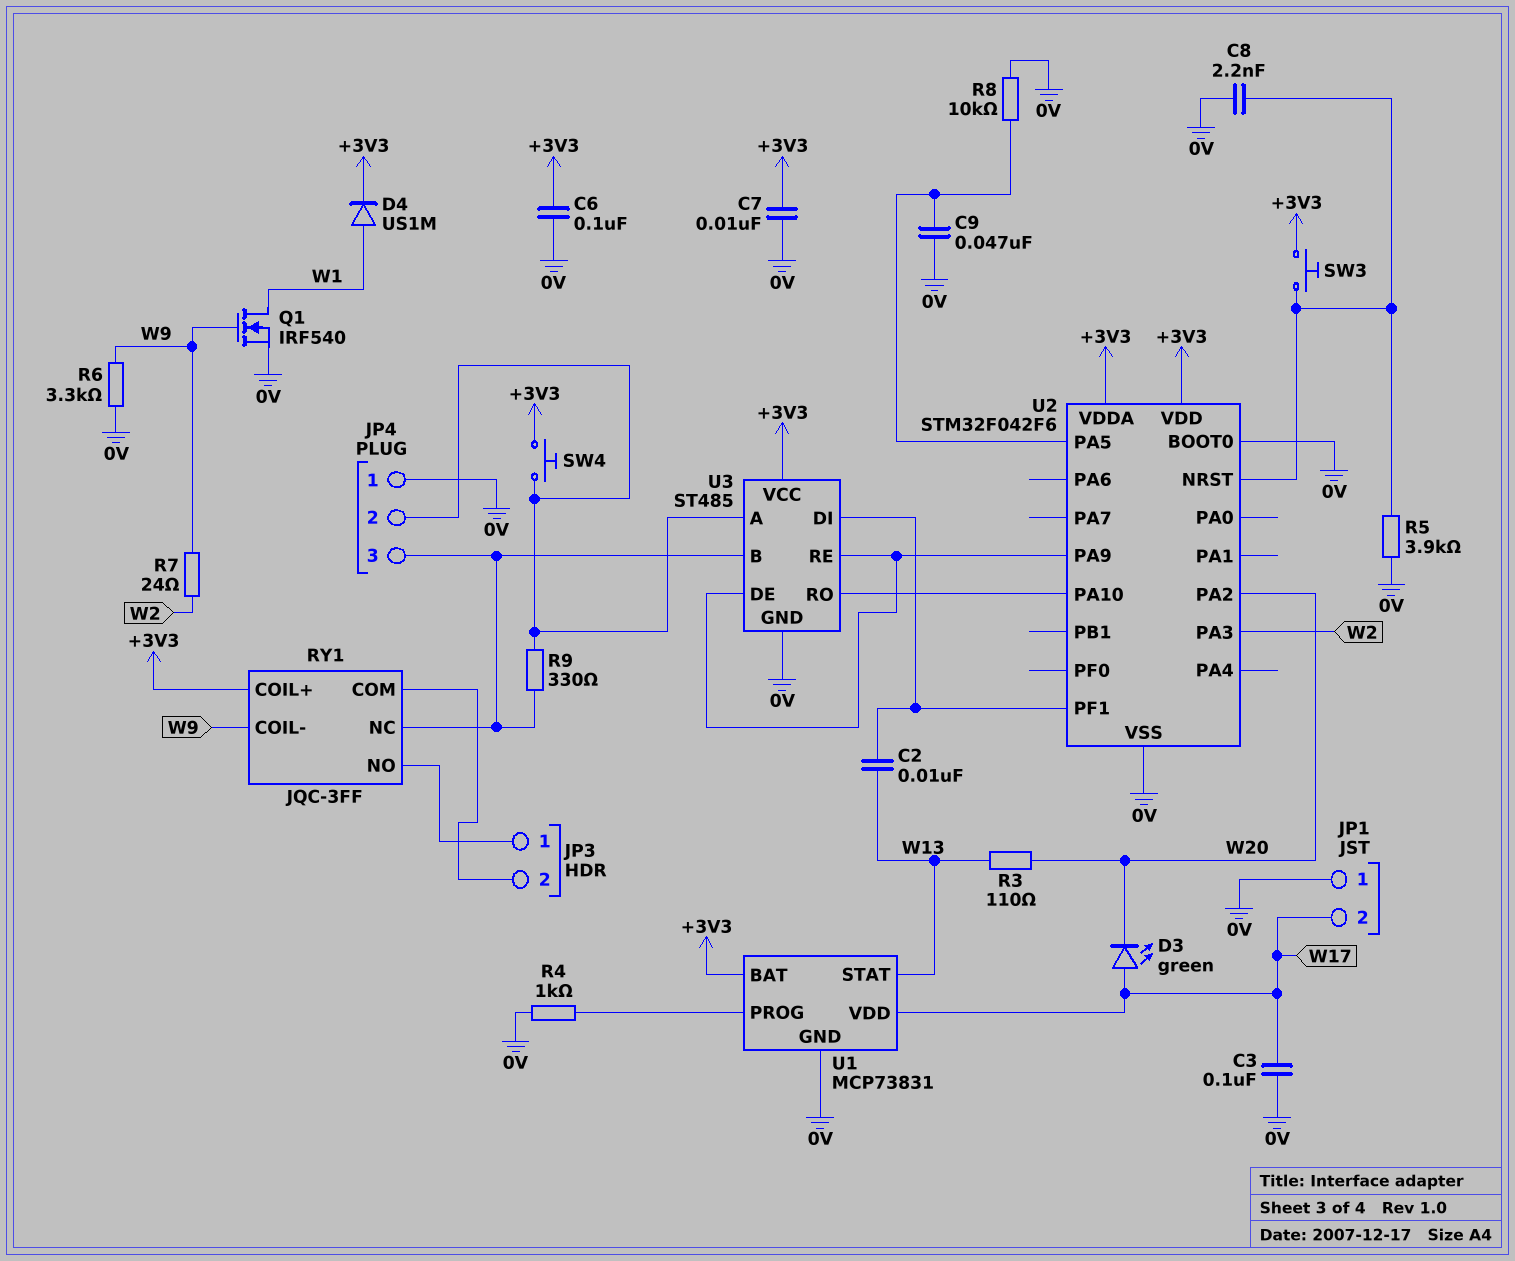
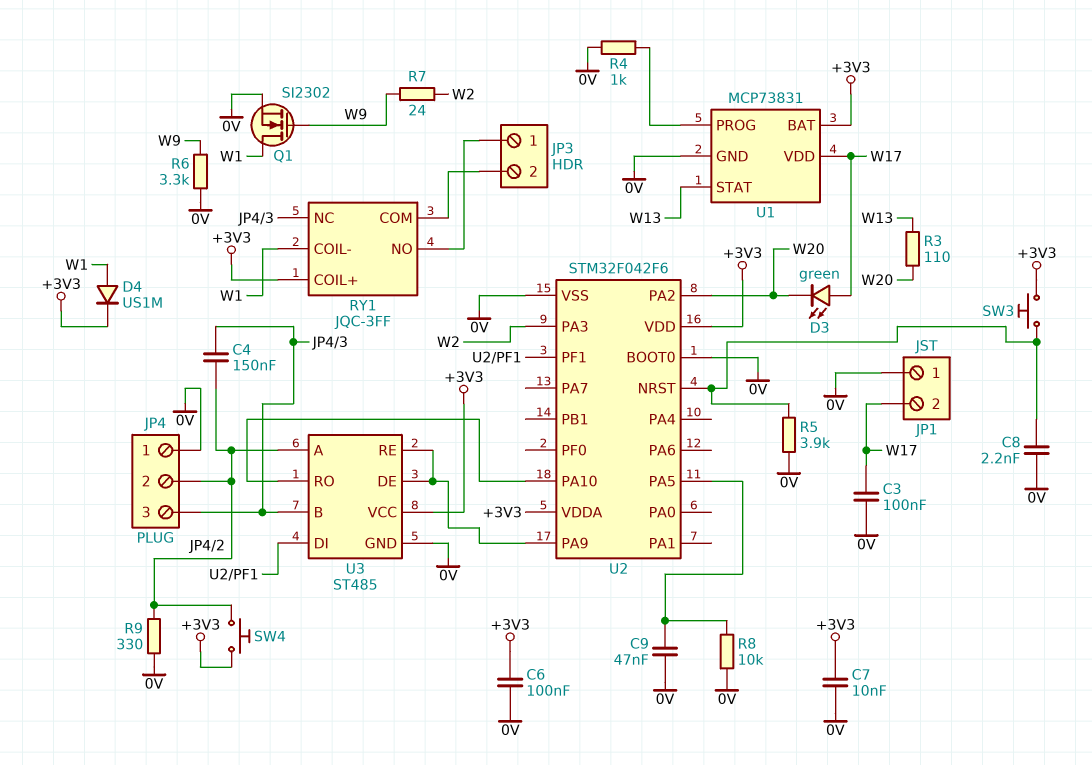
C2: 10nF (U2/PF1, W13) -> none
C4: none -> 150nF (JP4/2, JP4/3)
Q1: NMOS IRF540 (G W9, D W1, S 0V) -> NMOS SI2302 (G W9, D W1, S 0V)
R9: 330 (JP4/2, JP4/3) -> 330 (0V, JP4/2)
RY1 pin COIL-: W9 -> W1

